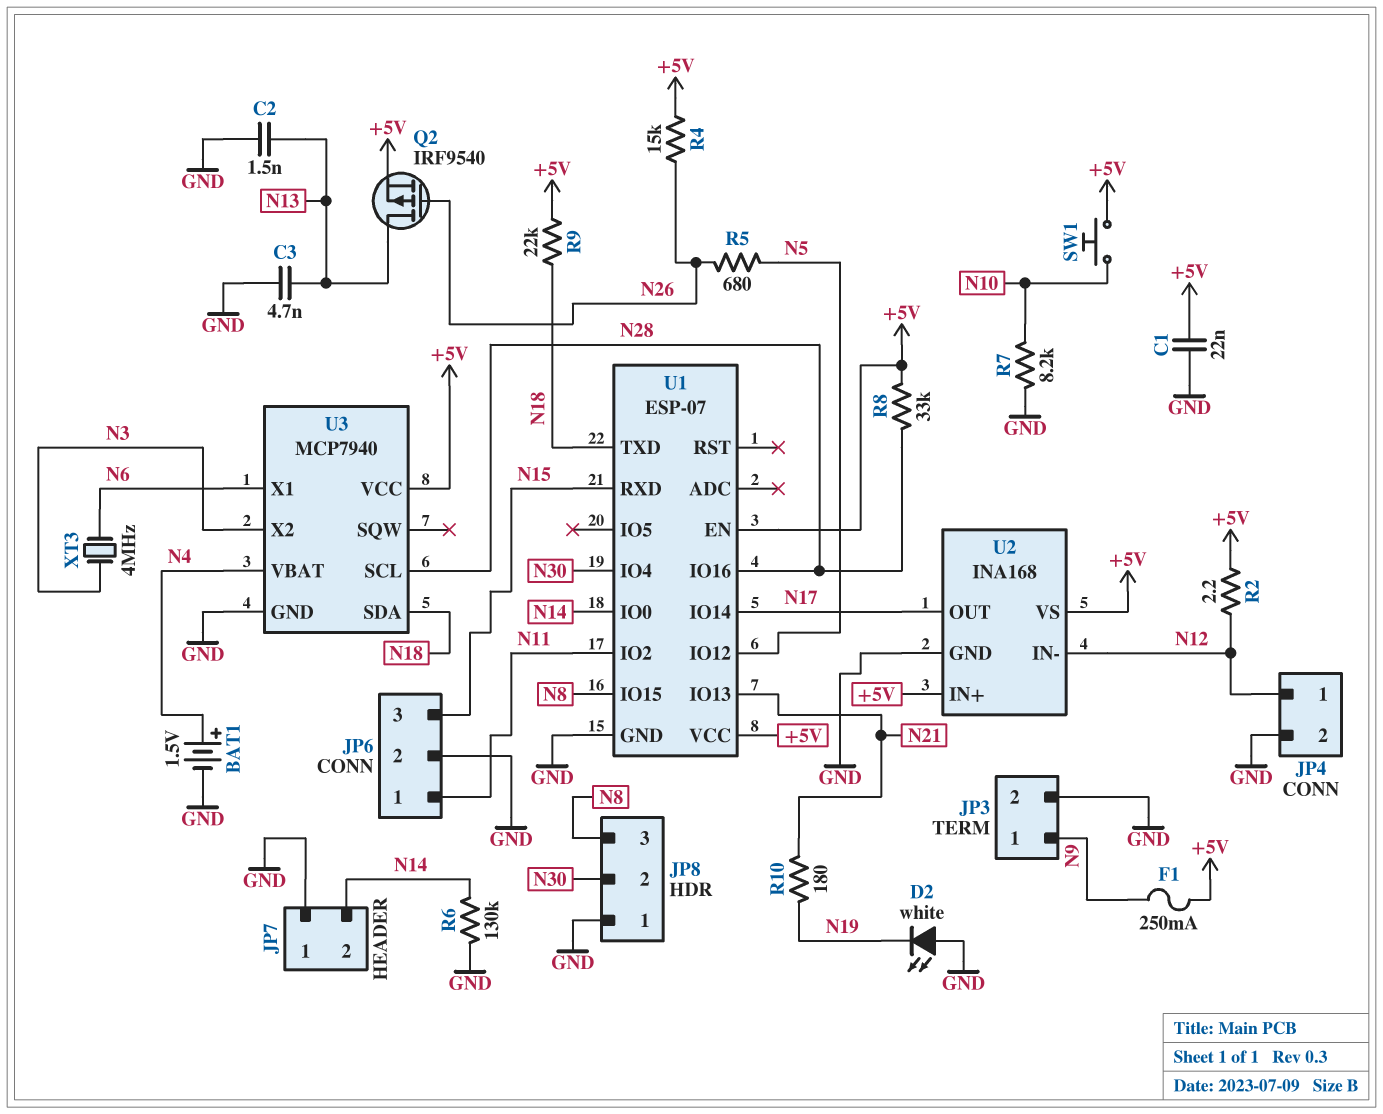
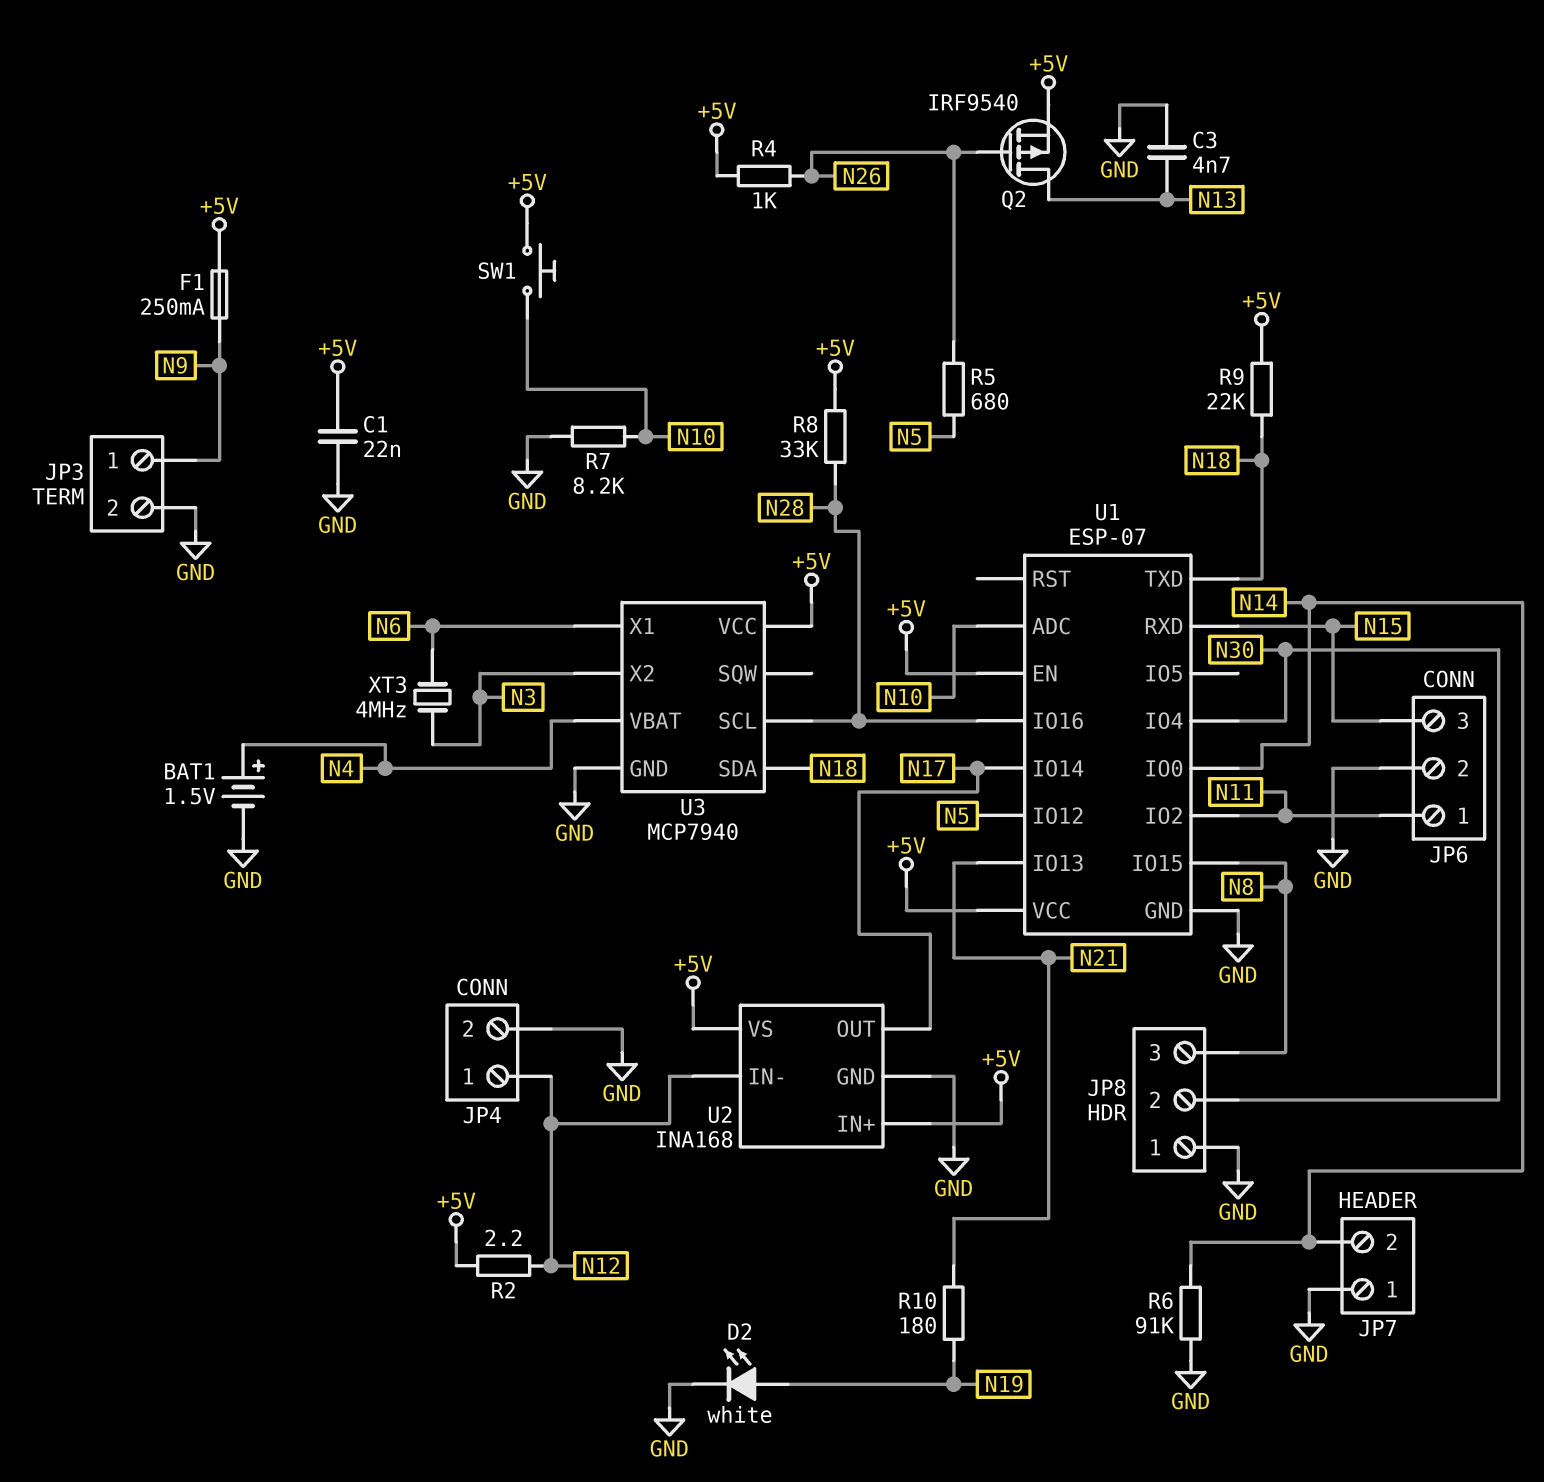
C2: 1.5nF (GND, N13) -> none
D2: LED white (A GND, K N19) -> LED white (A N19, K GND)
R4: 15k (+5V, N26) -> 1k (+5V, N26)
R6: 130k (GND, N14) -> 91k (GND, N14)
U1 pin ADC: none -> N10

